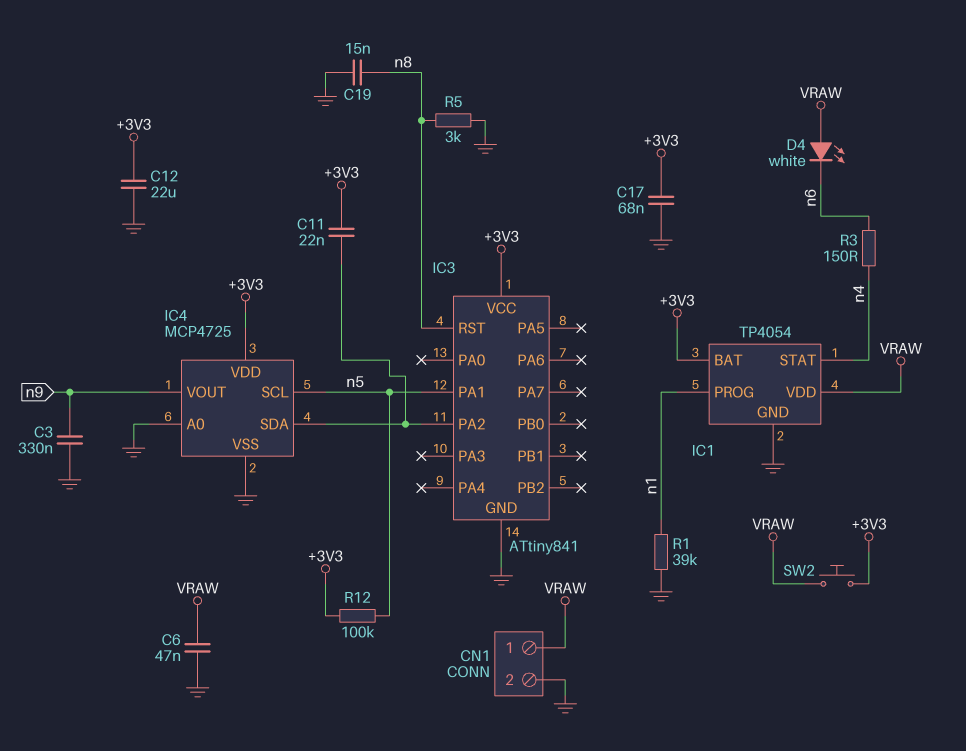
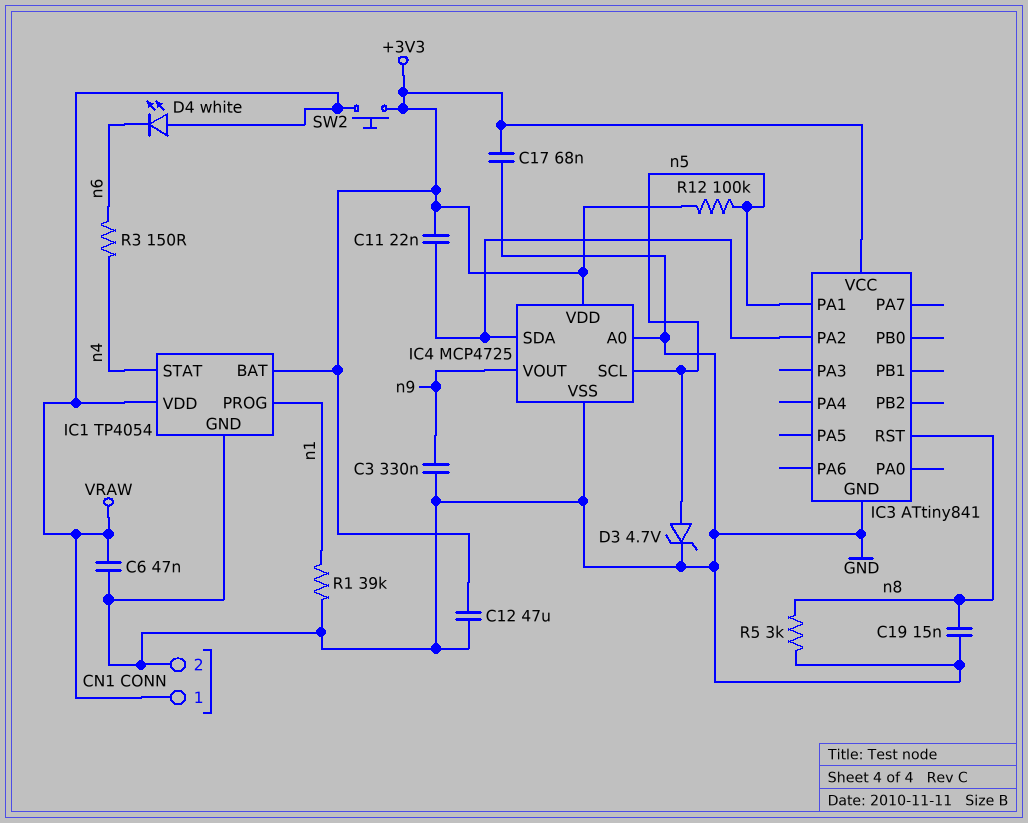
C12: 22uF (+3V3, GND) -> 47uF (+3V3, GND)
D3: none -> zener 4.7V (A n5, K GND)

